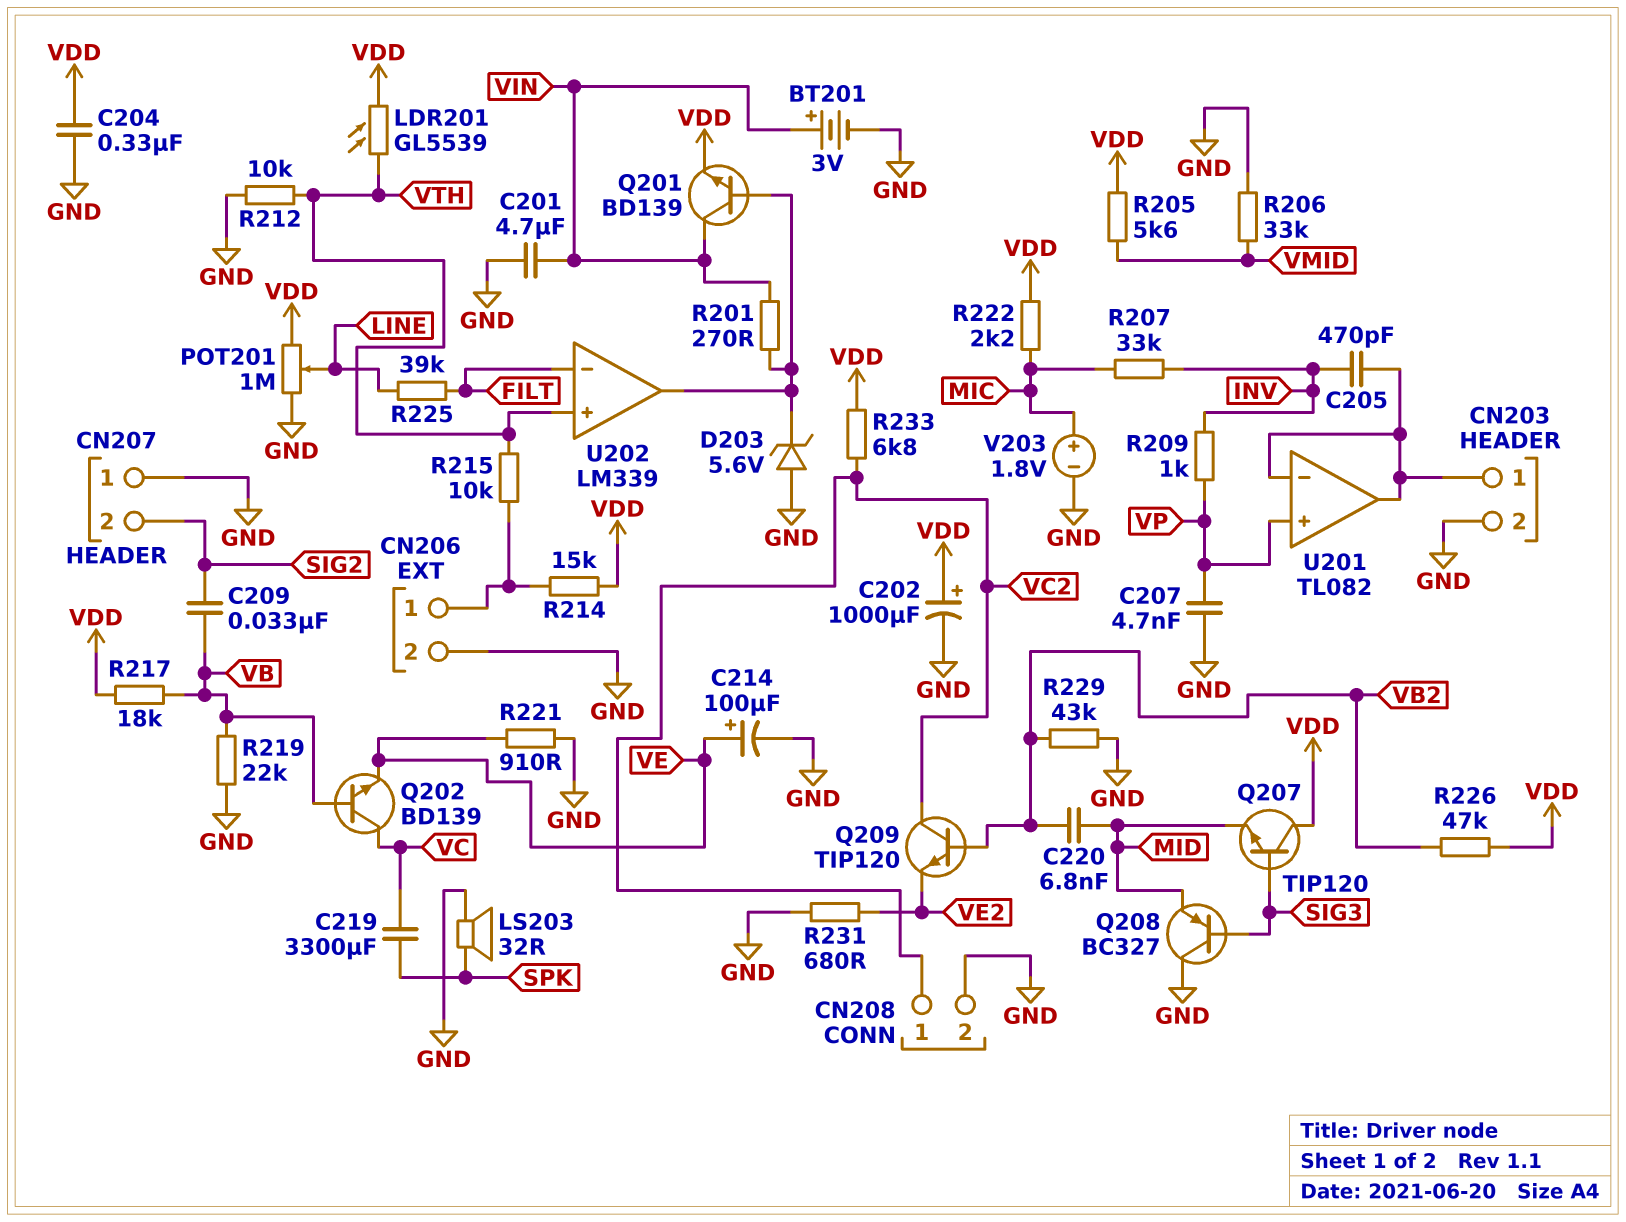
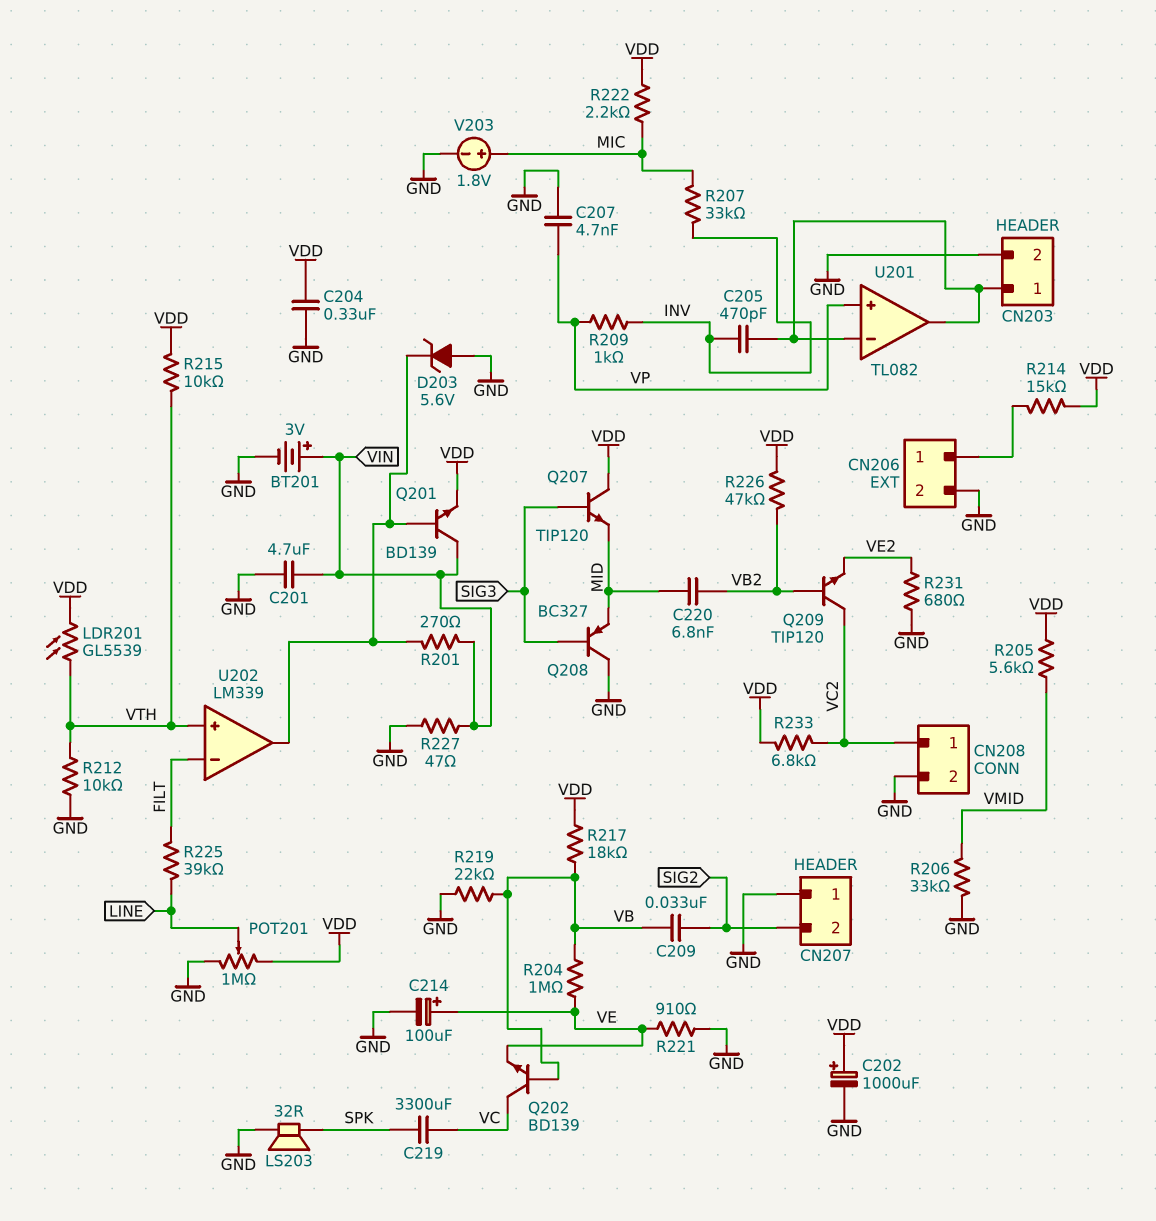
R204: none -> 1M (VB, VE)
R215: 10k (CN206/1, VTH) -> 10k (VDD, VTH)
R227: none -> 47 (GND, VIN)
R229: 43k (GND, VB2) -> none

